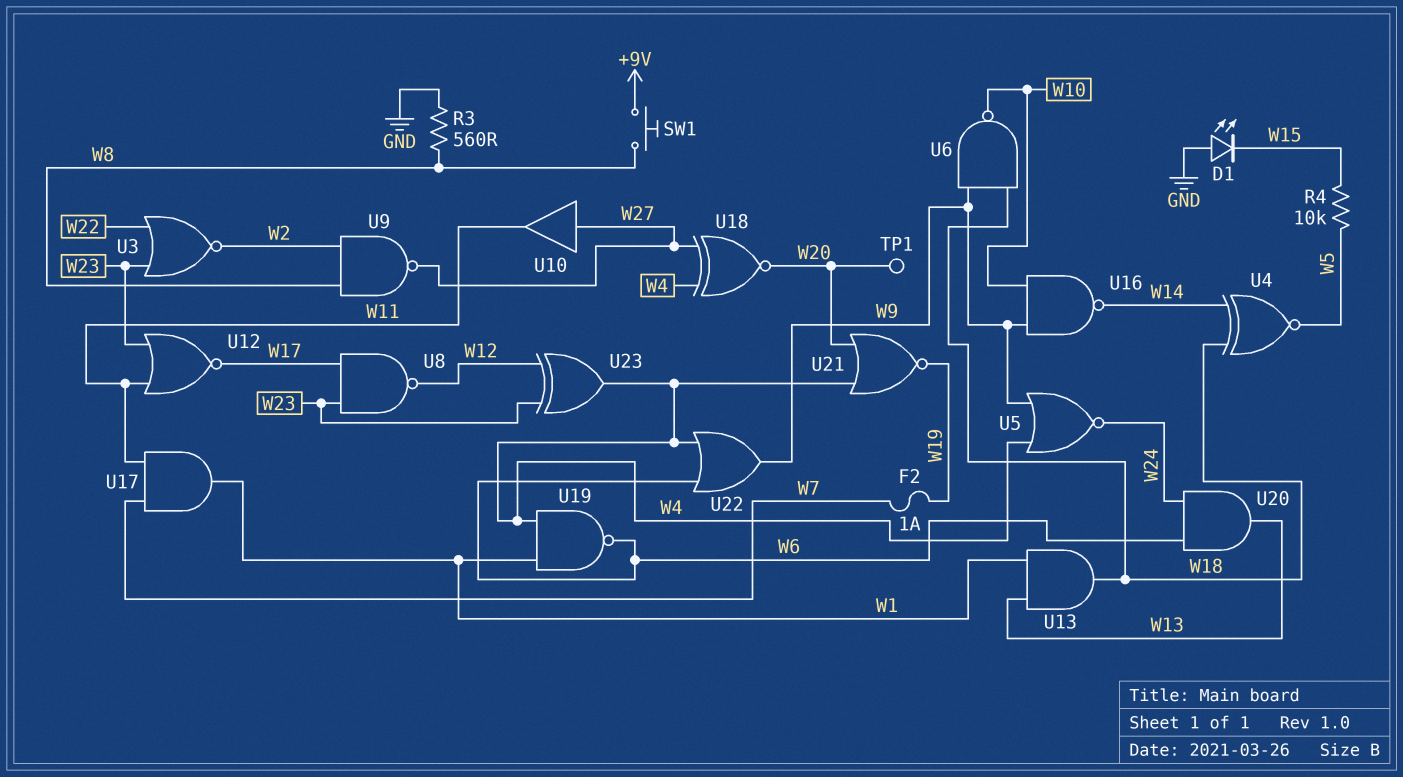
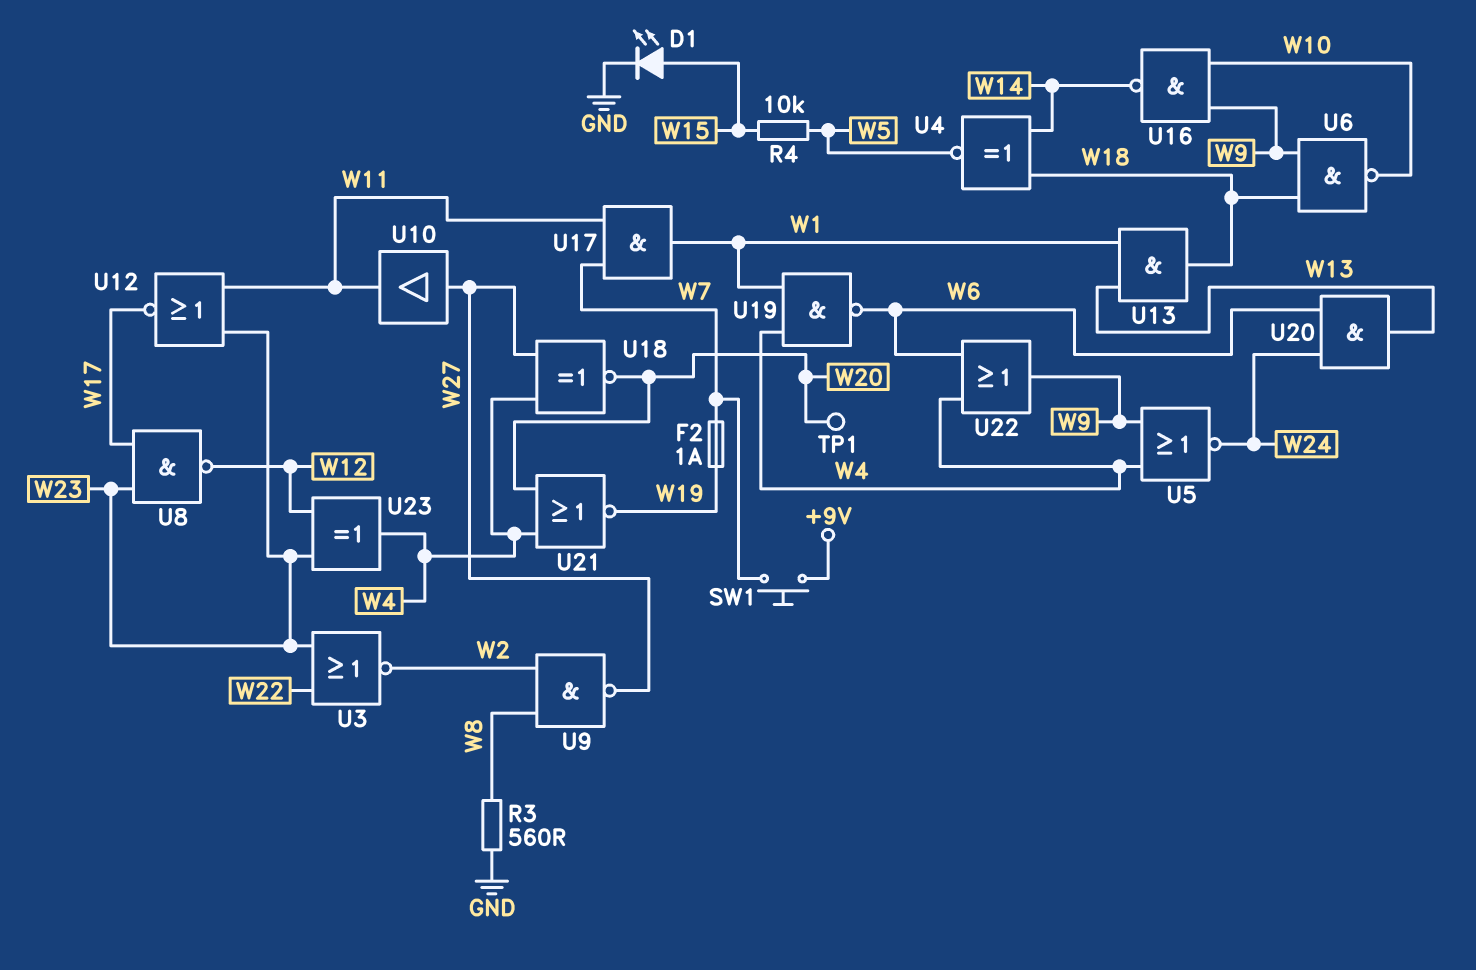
D1: LED (A GND, K W15) -> LED (A W15, K GND)
SW1: button (+9V, W8) -> button (+9V, W7)

